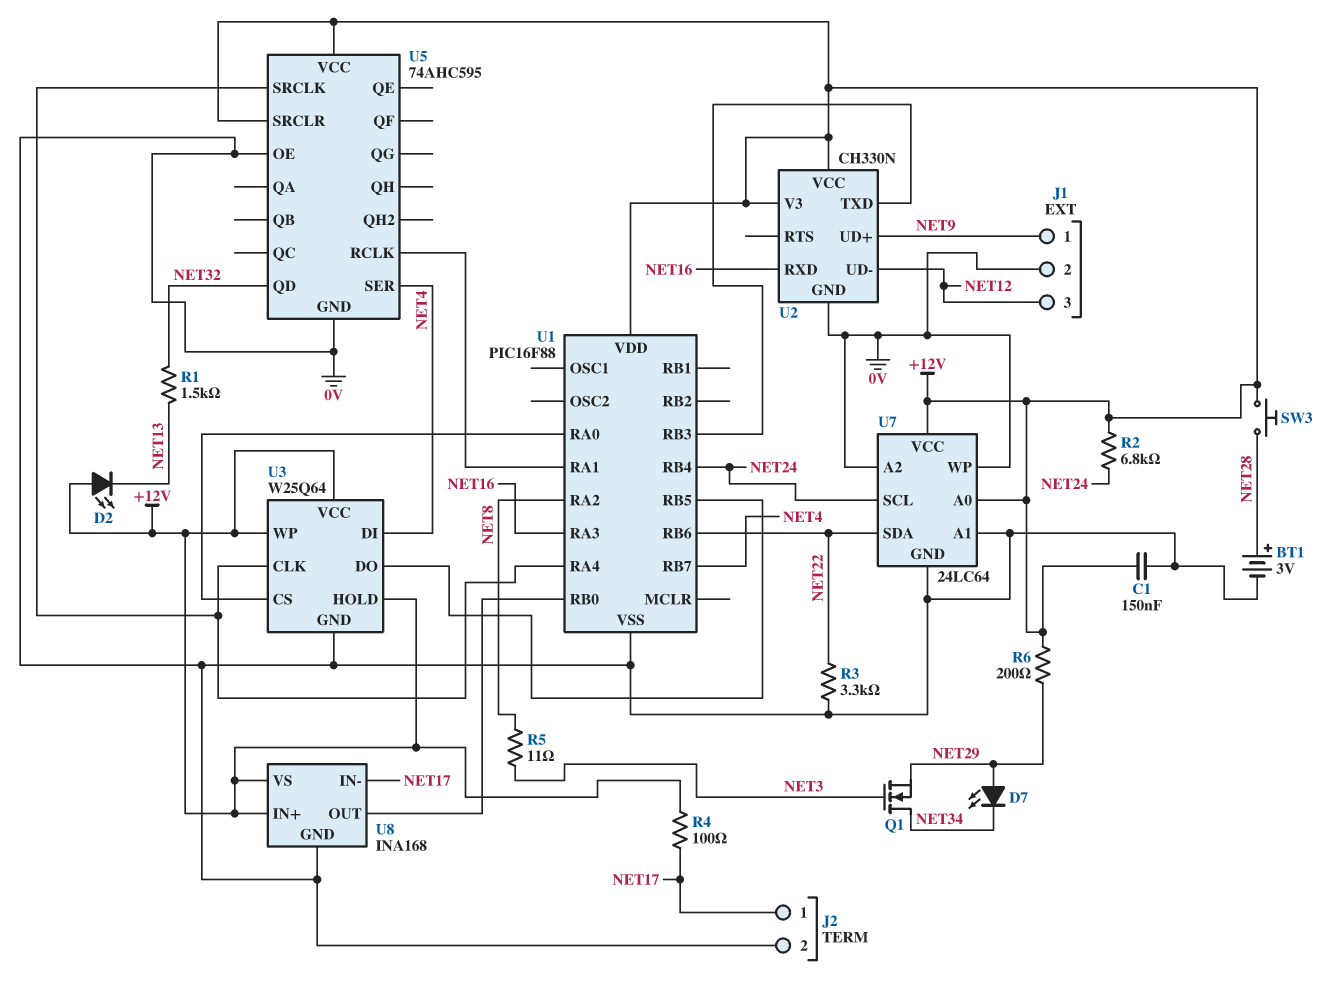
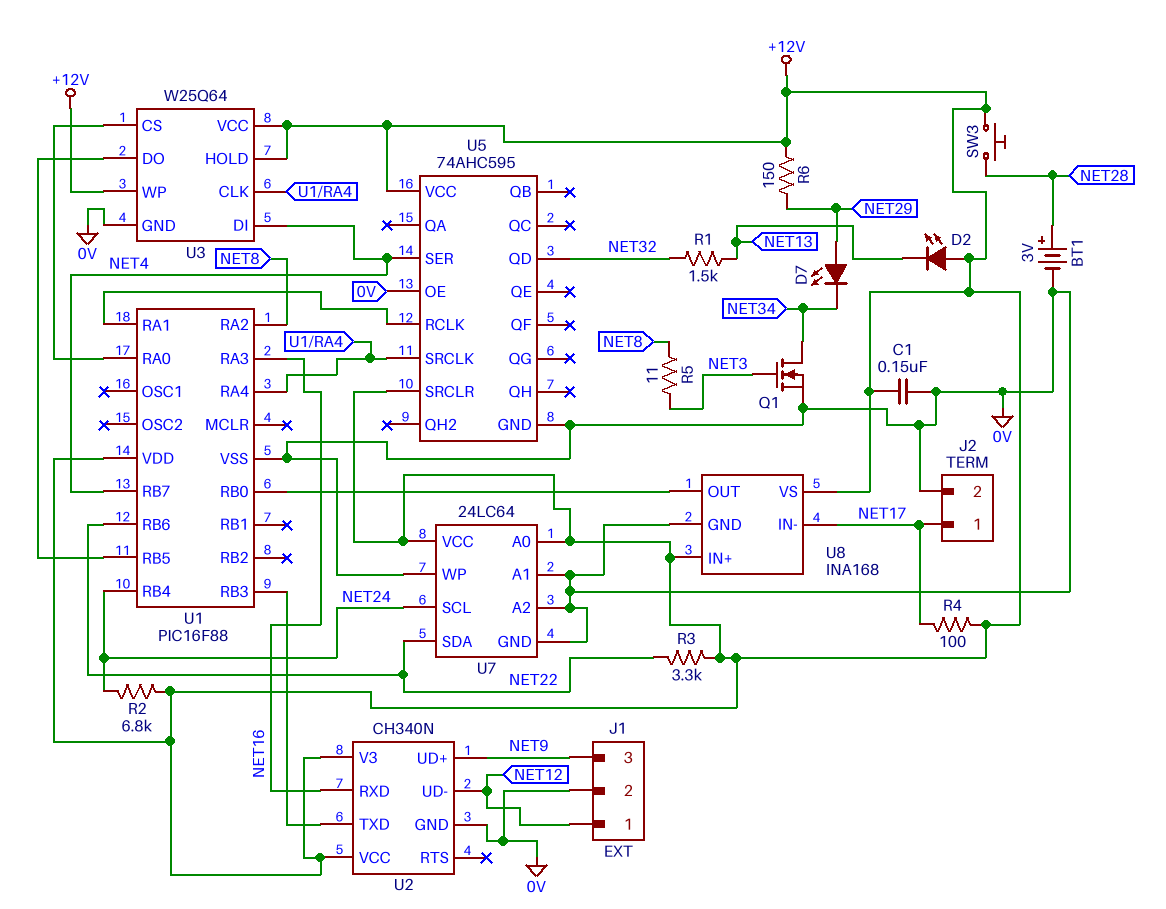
J1 pin 1: NET9 -> NET12
J1 pin 3: NET12 -> NET9
Q1: NMOS (G NET3, D NET34, S NET29) -> NMOS (G NET3, D NET34, S 0V)
R3: 3.3k (0V, NET22) -> 3.3k (+12V, NET22)
R6: 200 (+12V, NET29) -> 150 (+12V, NET29)
U2: CH330N -> CH340N

